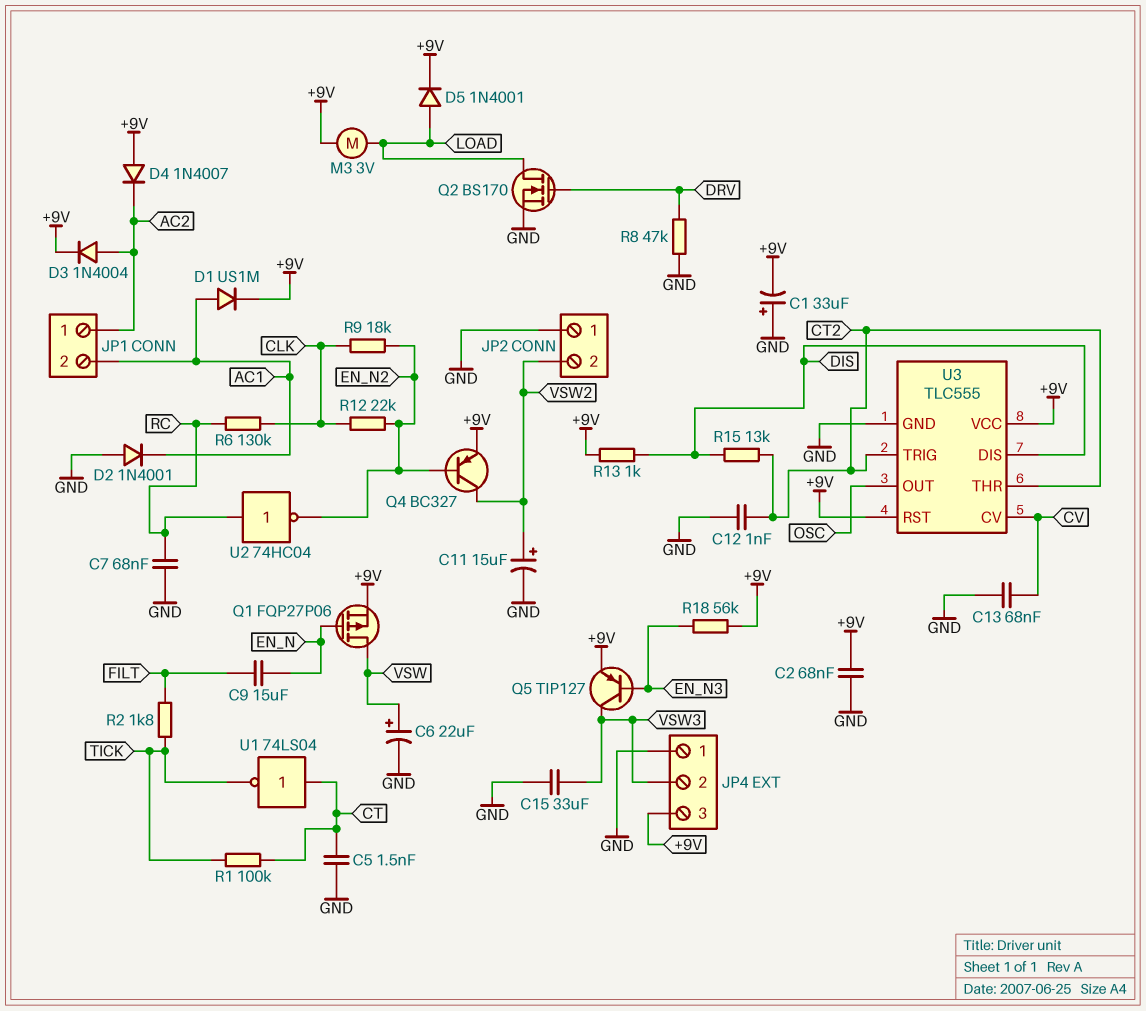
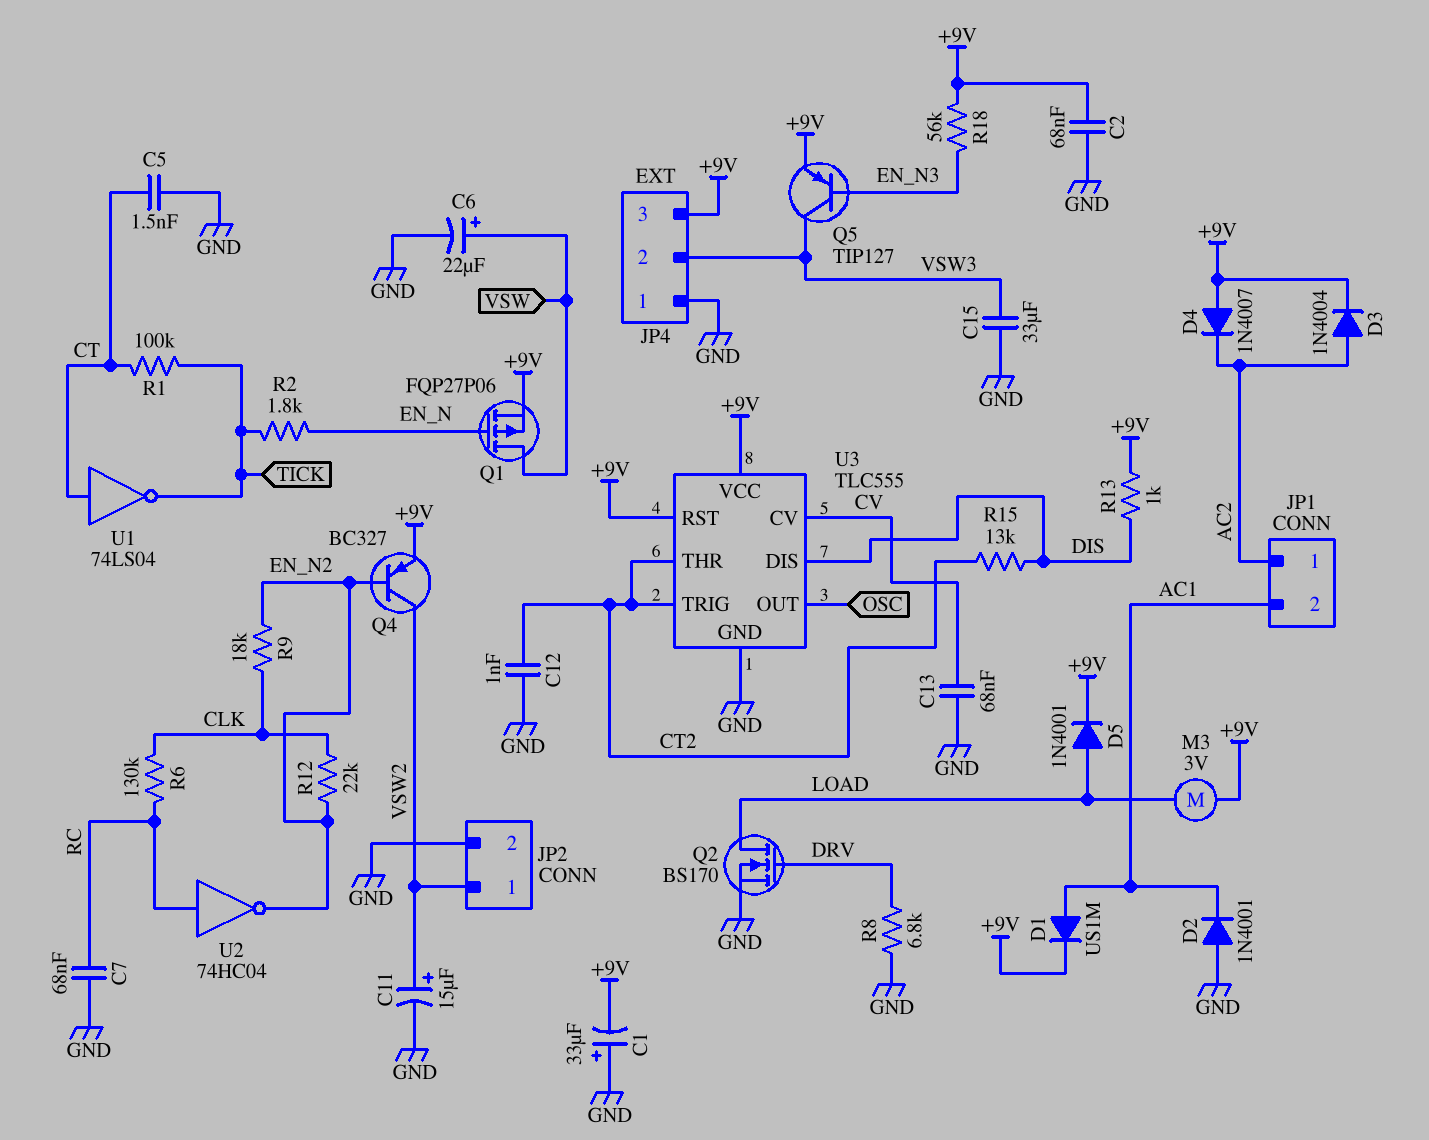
C9: 15uF (EN_N, FILT) -> none
JP2 pin 1: GND -> VSW2
JP2 pin 2: VSW2 -> GND
R2: 1.8k (FILT, TICK) -> 1.8k (EN_N, TICK)
R8: 47k (DRV, GND) -> 6.8k (DRV, GND)

